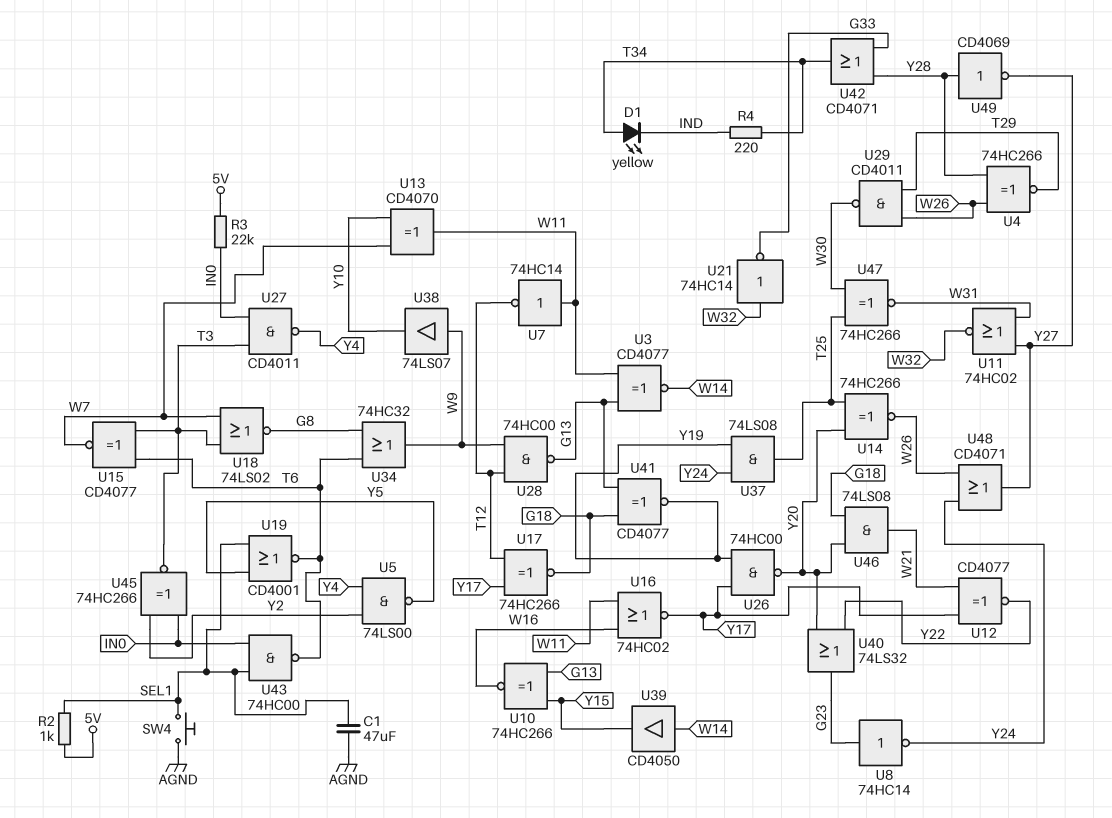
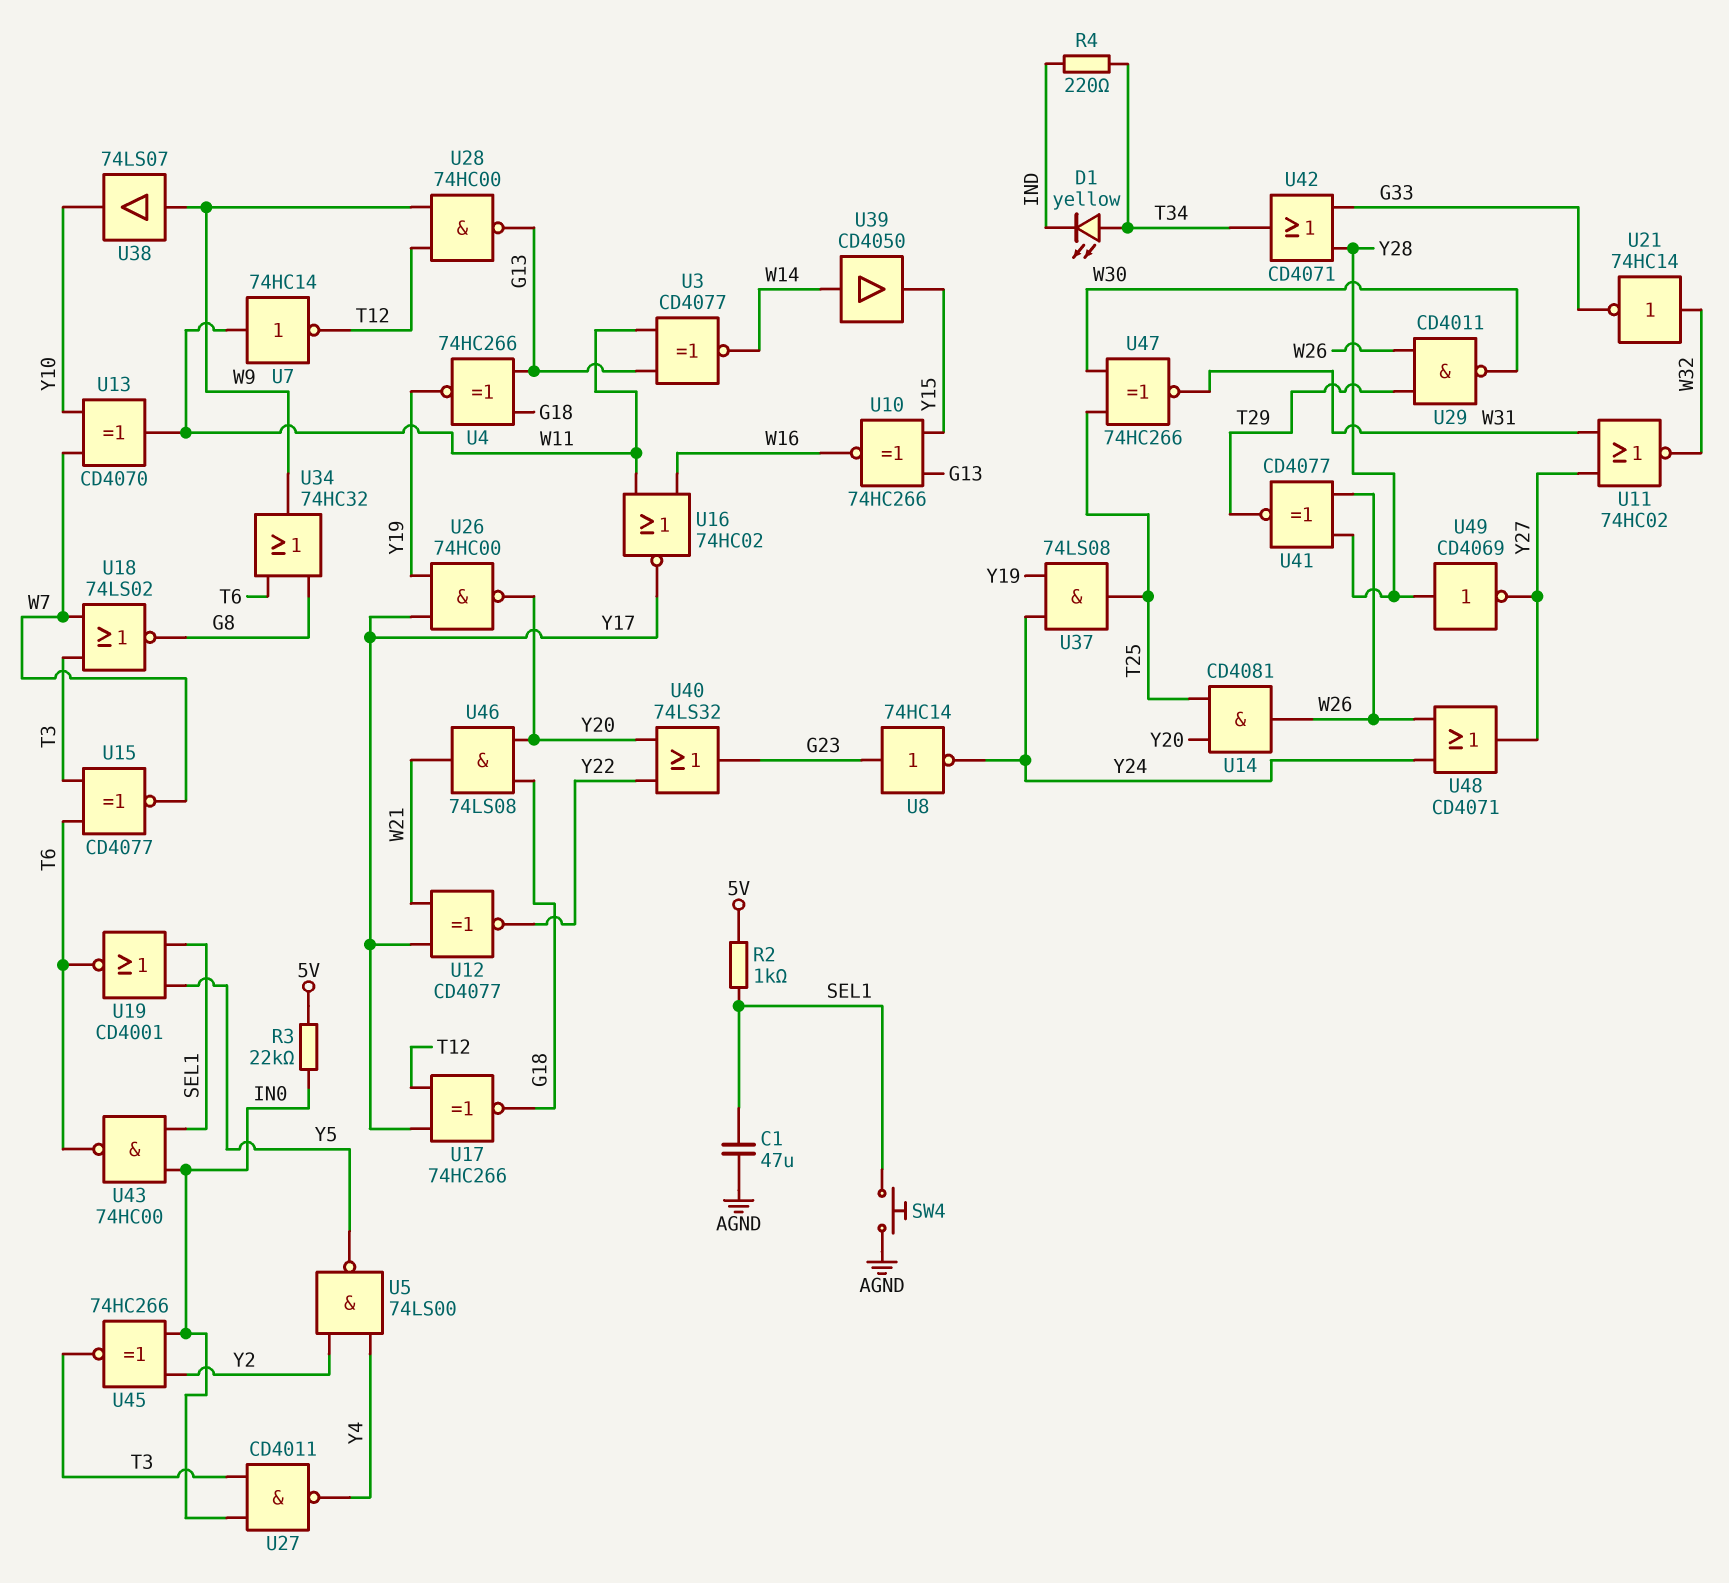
U4: XNOR 74HC266 (in W26, in Y28, out T29) -> XNOR 74HC266 (in G13, in G18, out Y19)
U14: XNOR 74HC266 (in T25, in Y20, out W26) -> AND CD4081 (in T25, in Y20, out W26)
U41: XNOR CD4077 (in G13, in G18, out Y19) -> XNOR CD4077 (in W26, in Y28, out T29)

